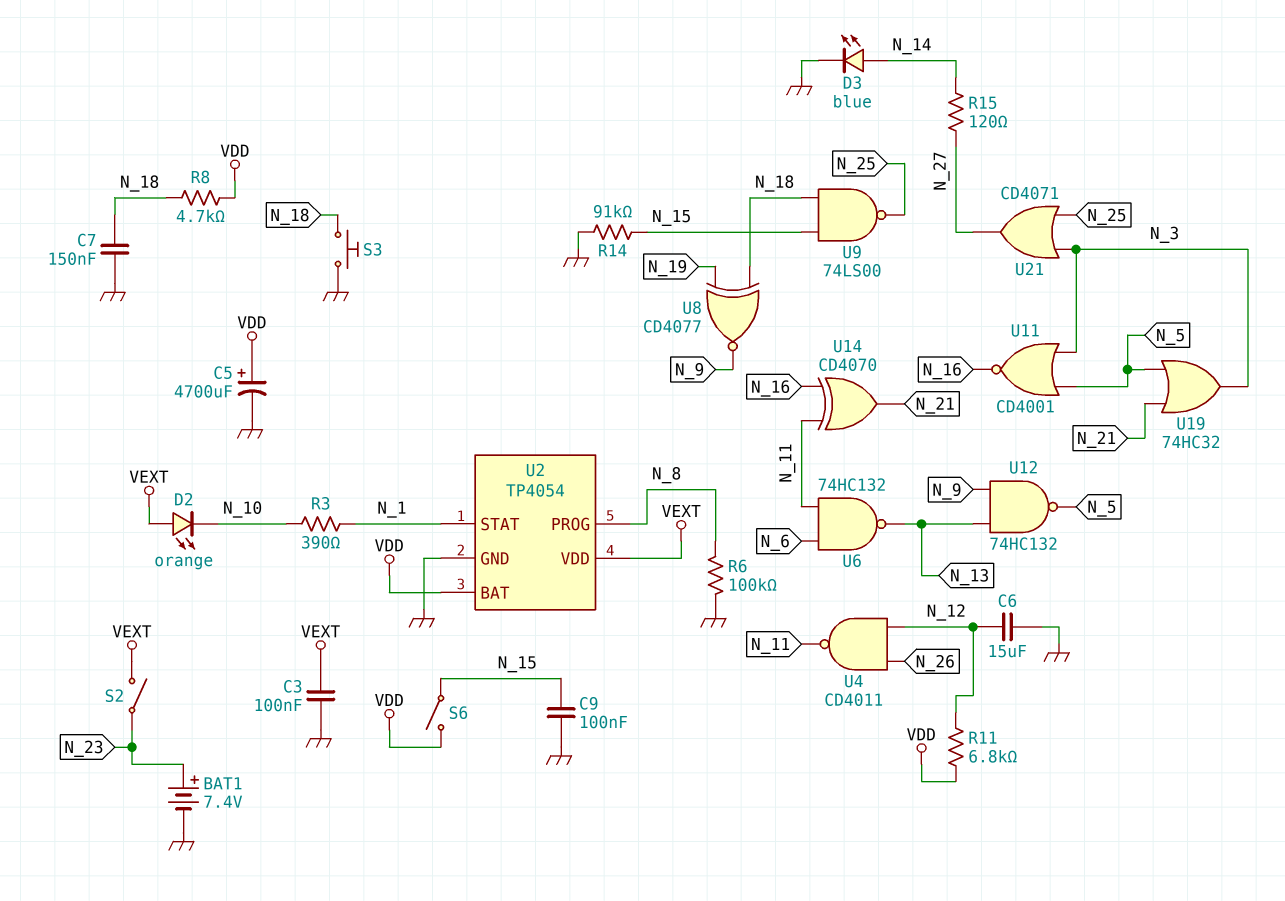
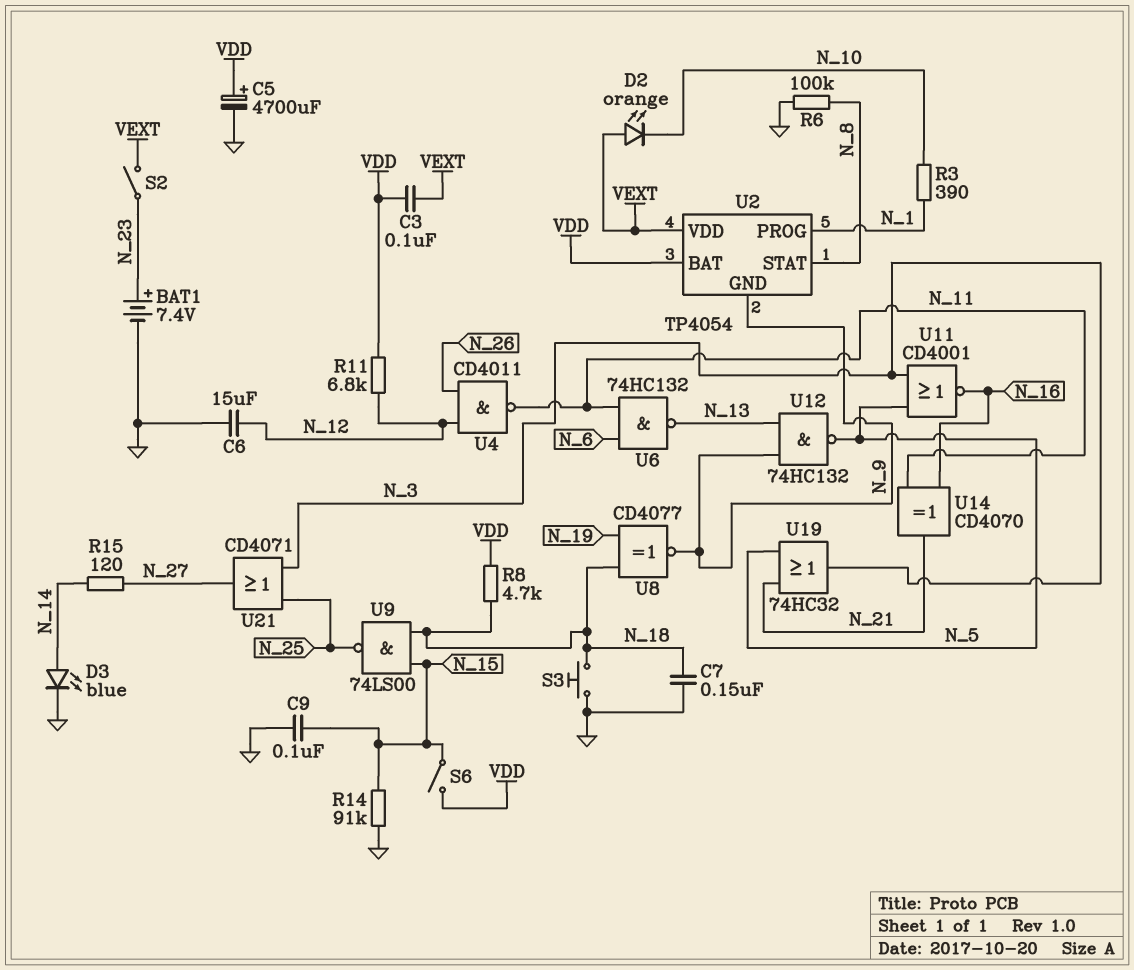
C3: 100nF (GND, VEXT) -> 100nF (VDD, VEXT)
U2 pin GND: GND -> N_9
U2 pin PROG: N_8 -> N_1
U2 pin STAT: N_1 -> N_8

